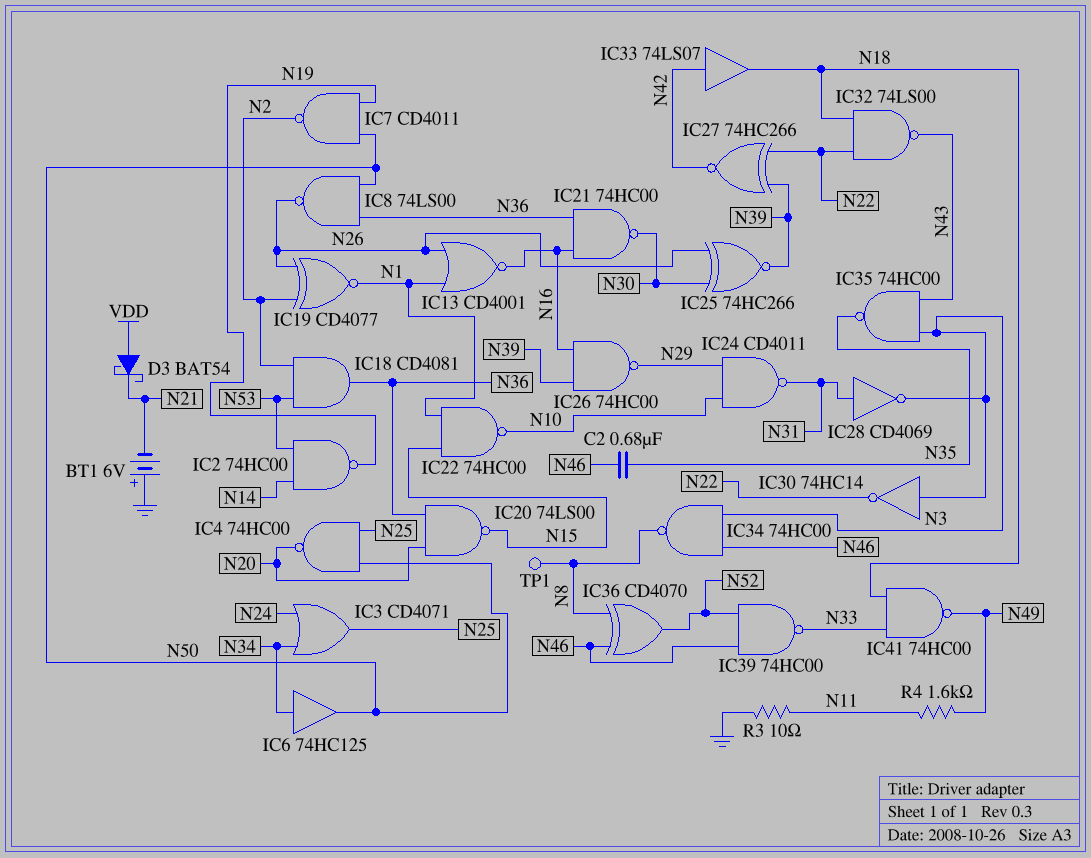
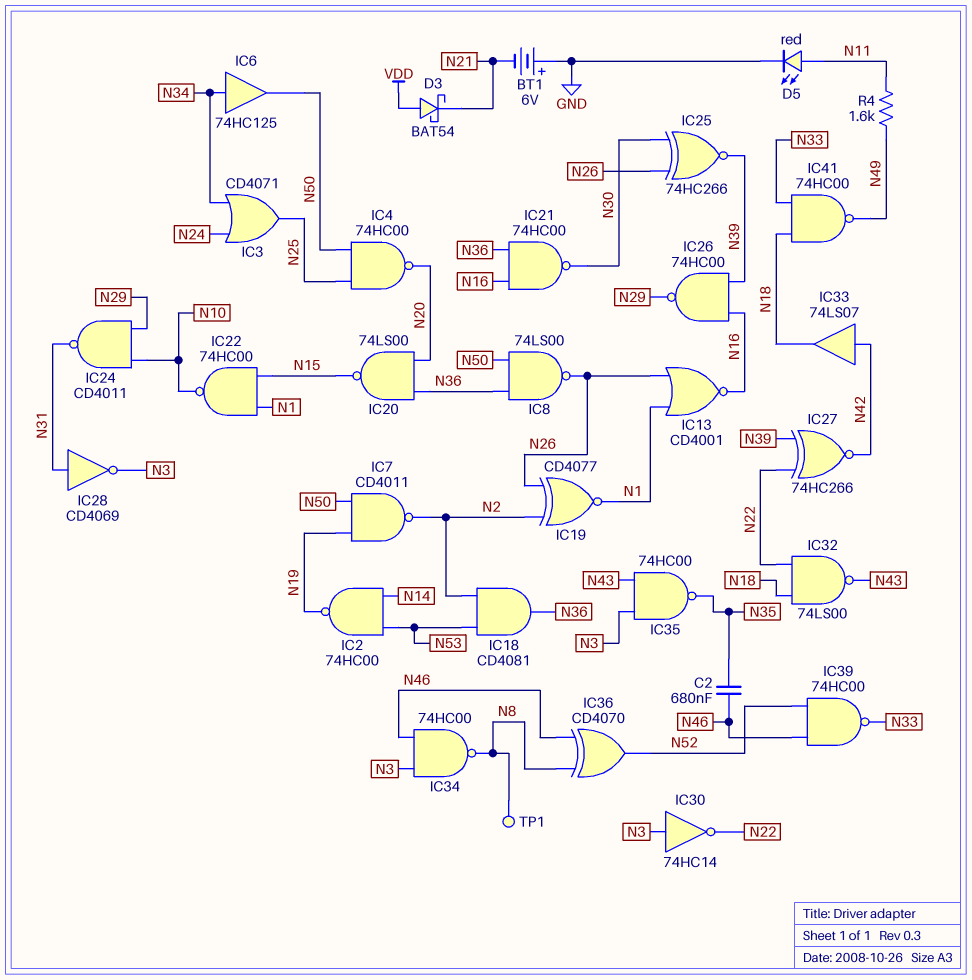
D5: none -> LED red (A N11, K GND)
R3: 10 (GND, N11) -> none

